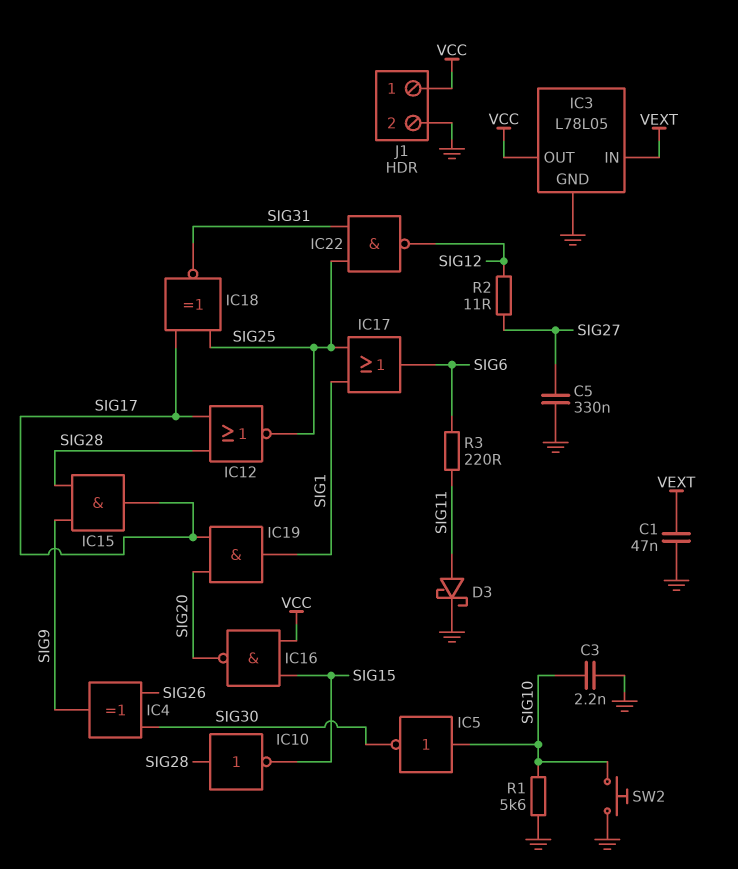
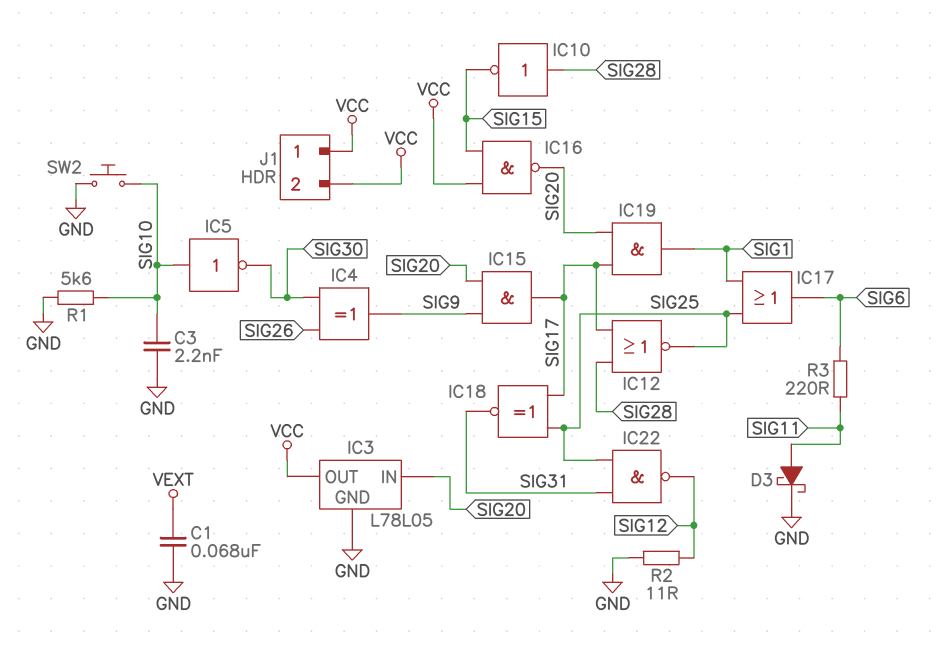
C1: 47nF (GND, VEXT) -> 68nF (GND, VEXT)
C5: 330nF (GND, SIG27) -> none
IC3 pin IN: VEXT -> SIG20
IC15: AND (in SIG9, in SIG28, out SIG17) -> AND (in SIG9, in SIG20, out SIG17)
J1 pin 2: GND -> VCC
R2: 11 (SIG12, SIG27) -> 11 (GND, SIG12)

